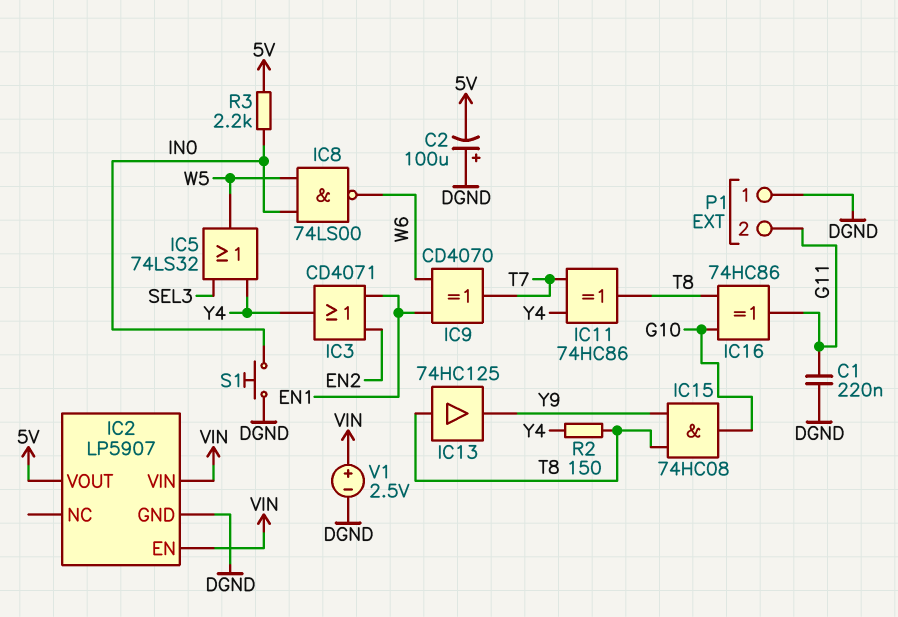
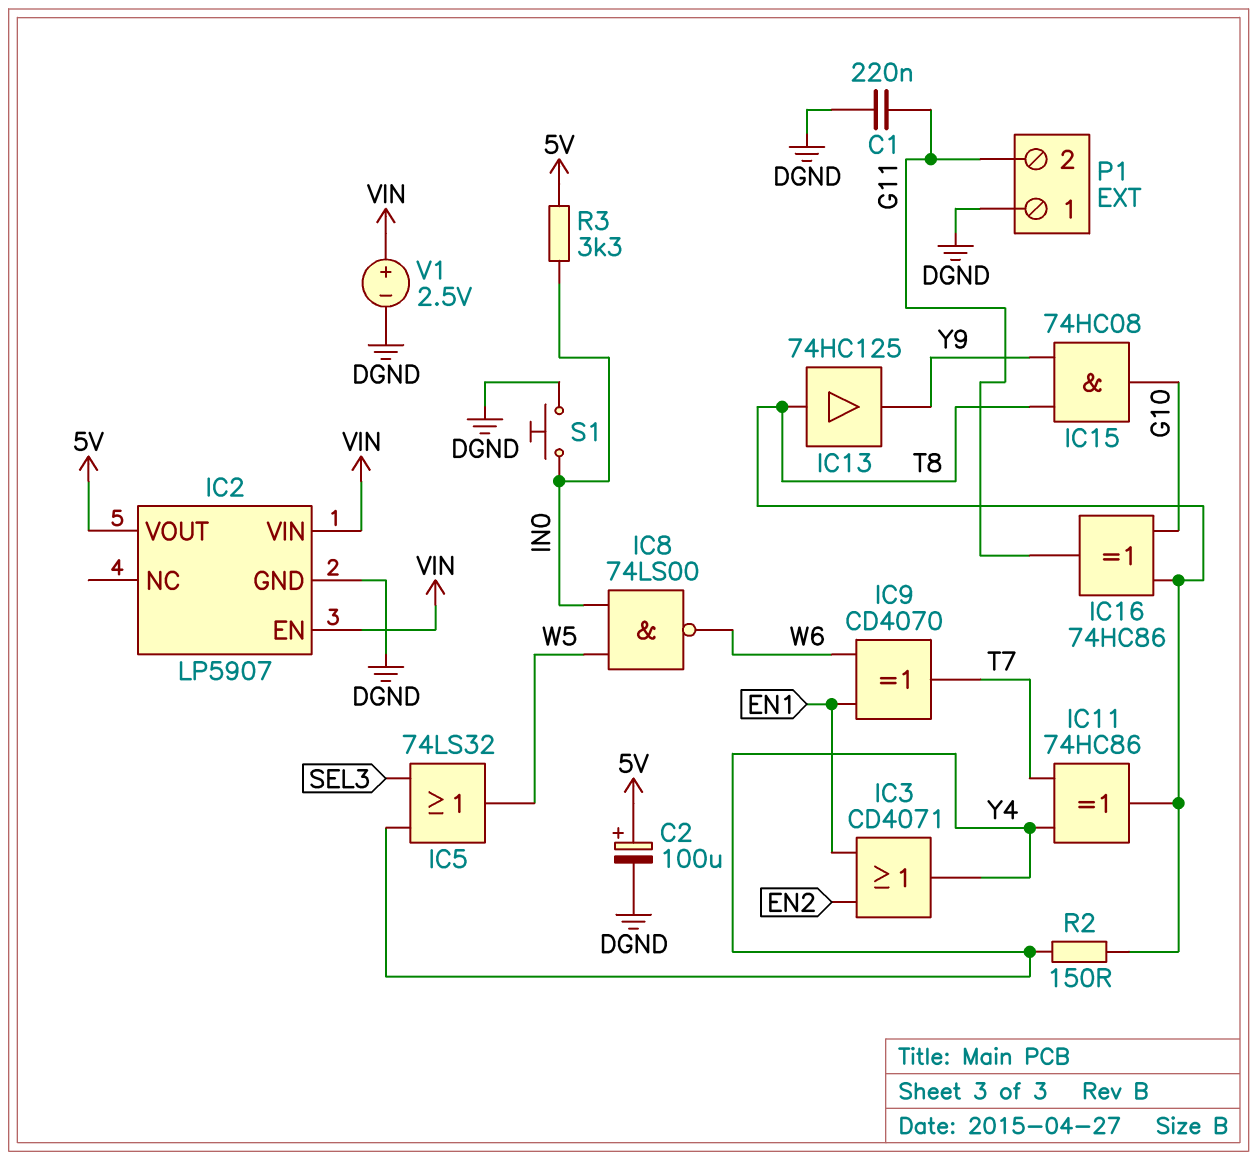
C2: 100uF (plus DGND, minus 5V) -> 100uF (plus 5V, minus DGND)
R3: 2.2k (5V, IN0) -> 3.3k (5V, IN0)

